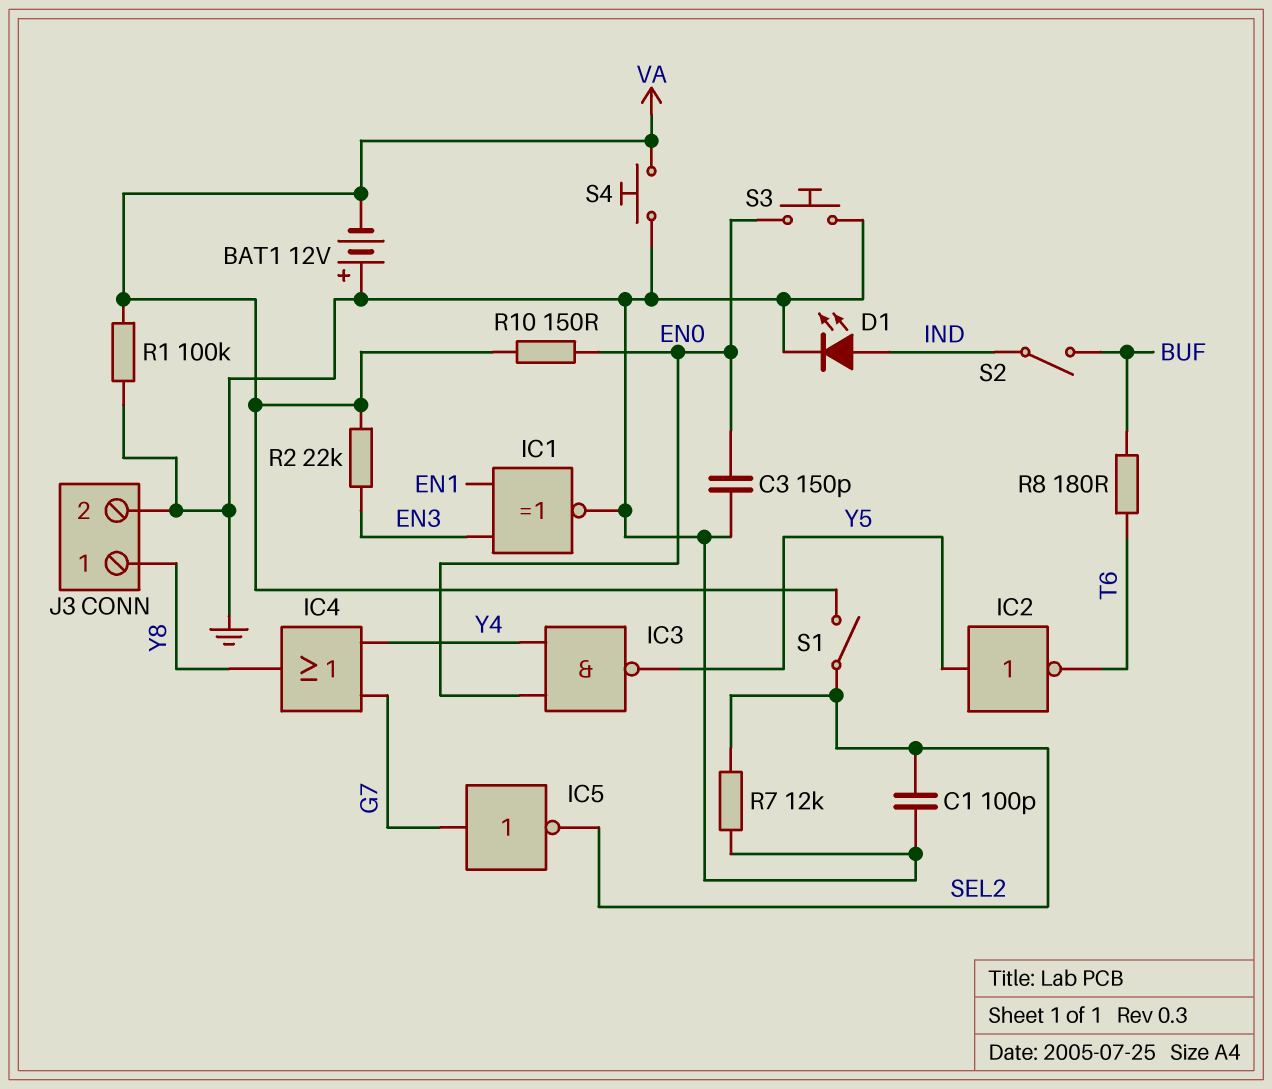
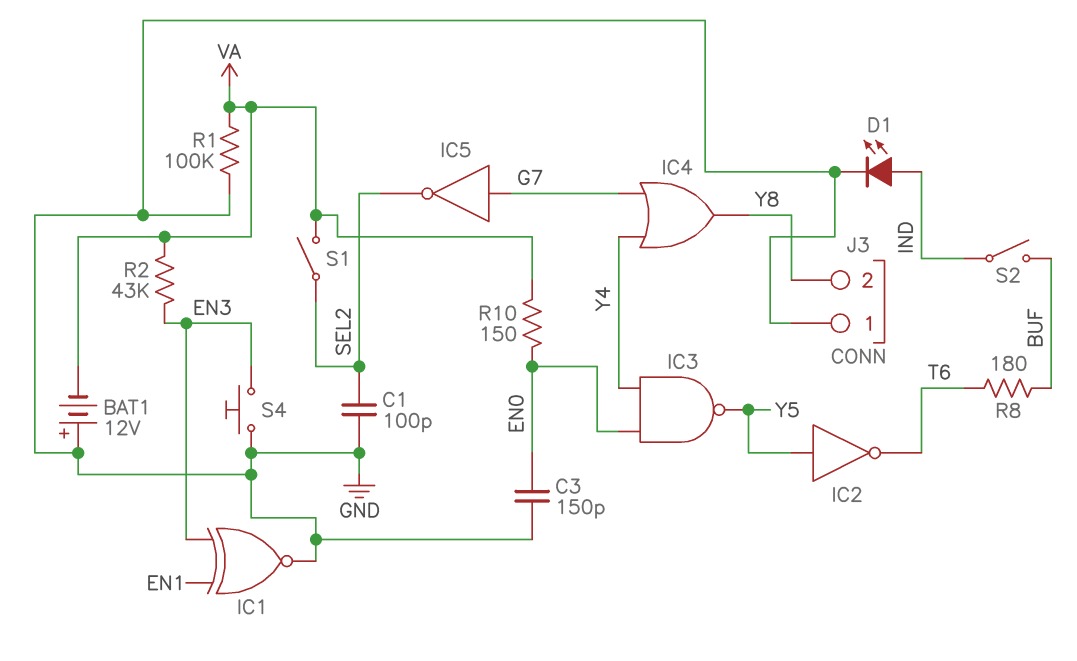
J3 pin 1: Y8 -> GND
J3 pin 2: GND -> Y8
R2: 22k (EN3, VA) -> 43k (EN3, VA)
R7: 12k (GND, SEL2) -> none
S3: button (EN0, GND) -> none
S4: button (GND, VA) -> button (EN3, GND)

